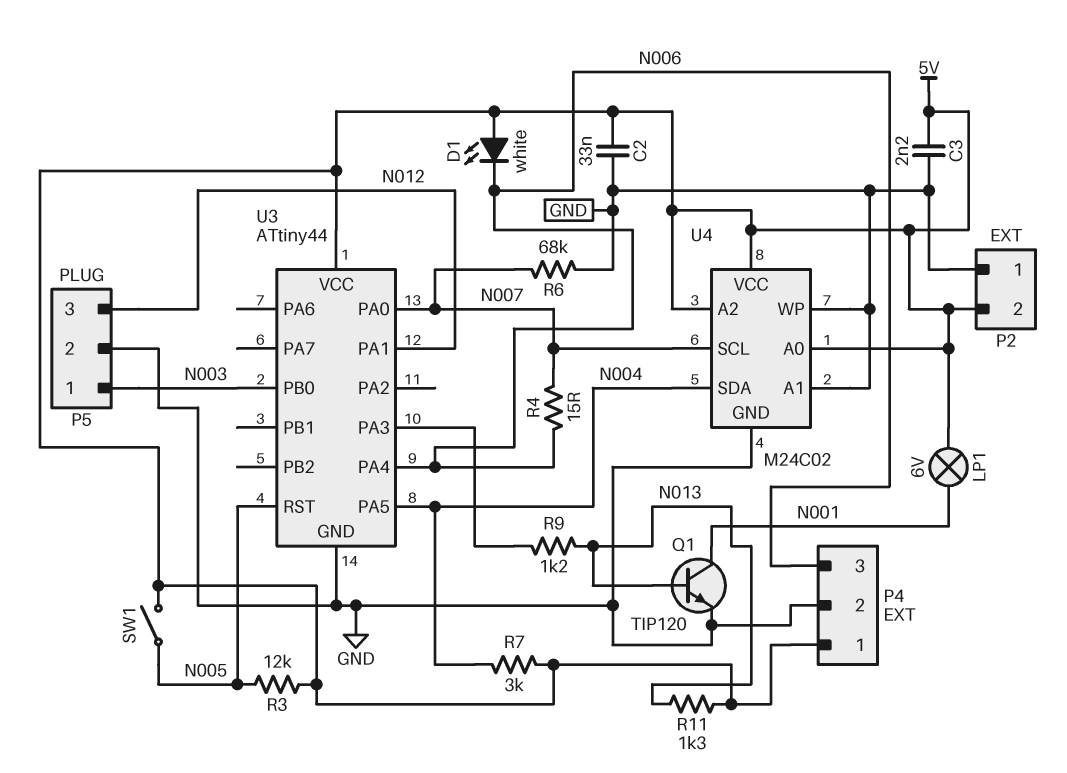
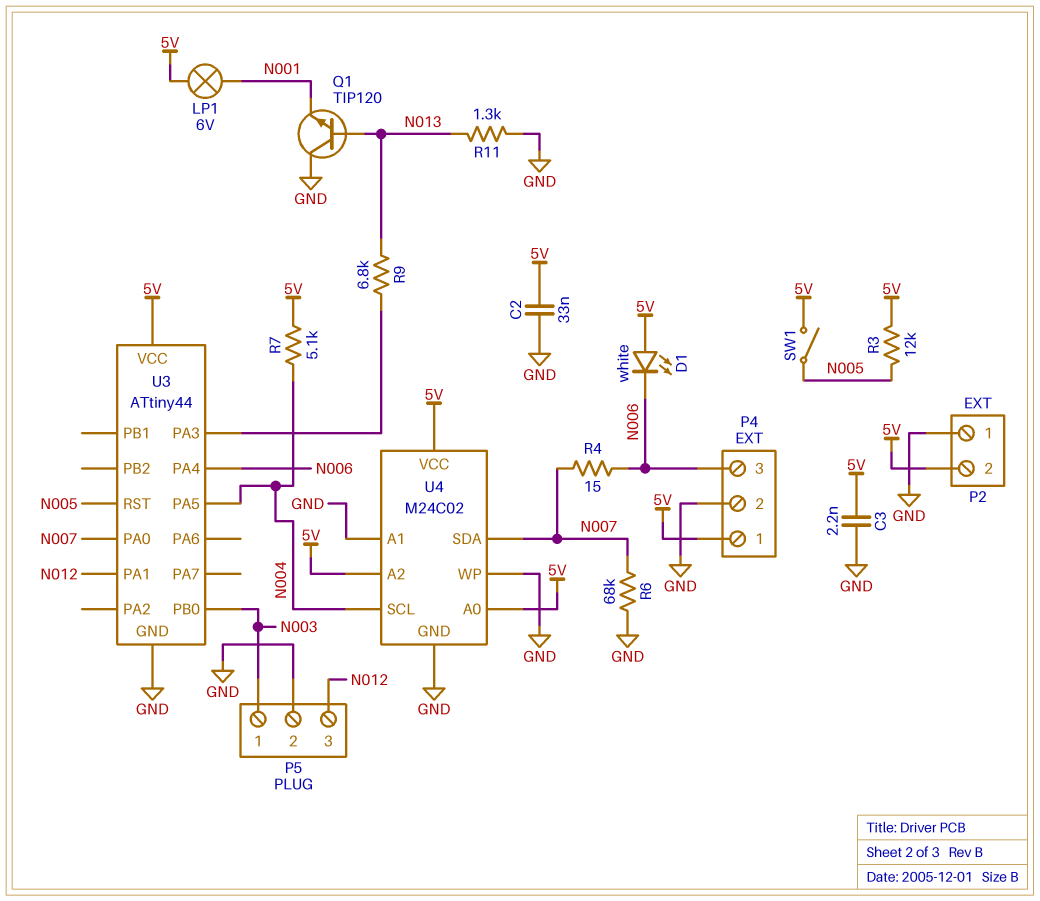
Q1: NPN TIP120 (B N013, C N001, E GND) -> NPN TIP120 (B N013, C GND, E N001)
R7: 3k (5V, N004) -> 5.1k (5V, N004)
R9: 1.2k (N013, U3/PA3) -> 6.8k (N013, U3/PA3)
R11: 1.3k (5V, N013) -> 1.3k (GND, N013)
U4 pin SCL: N007 -> N004
U4 pin SDA: N004 -> N007

